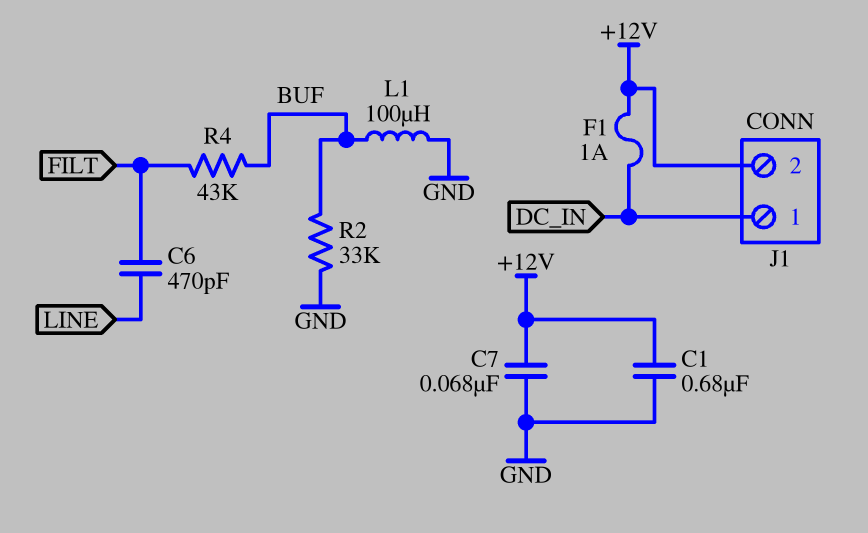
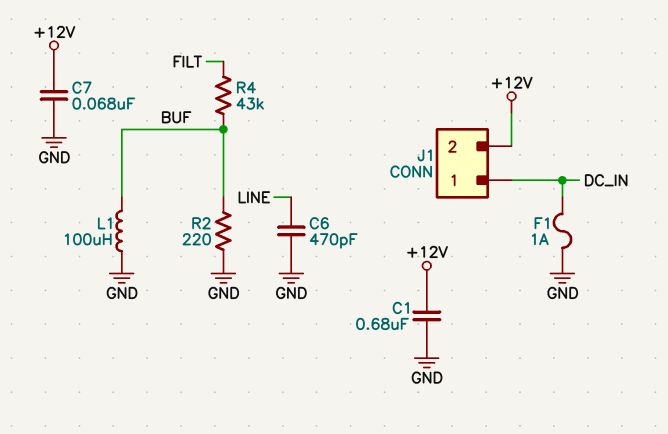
C6: 470pF (FILT, LINE) -> 470pF (GND, LINE)
F1: 1A (+12V, DC_IN) -> 1A (DC_IN, GND)
R2: 33k (BUF, GND) -> 220 (BUF, GND)

